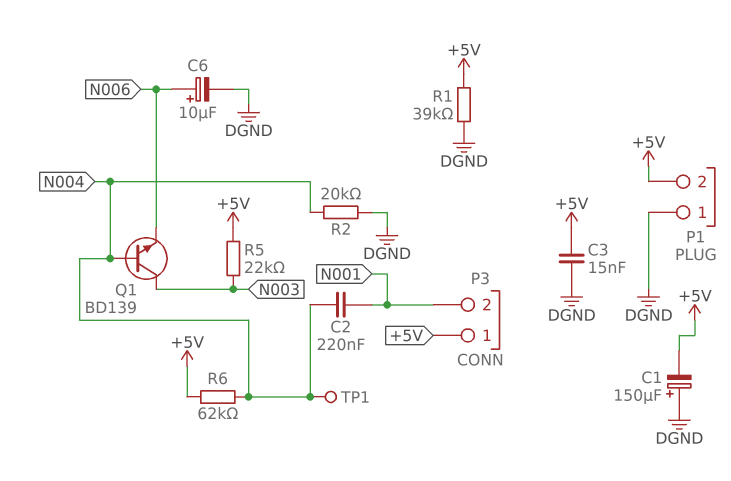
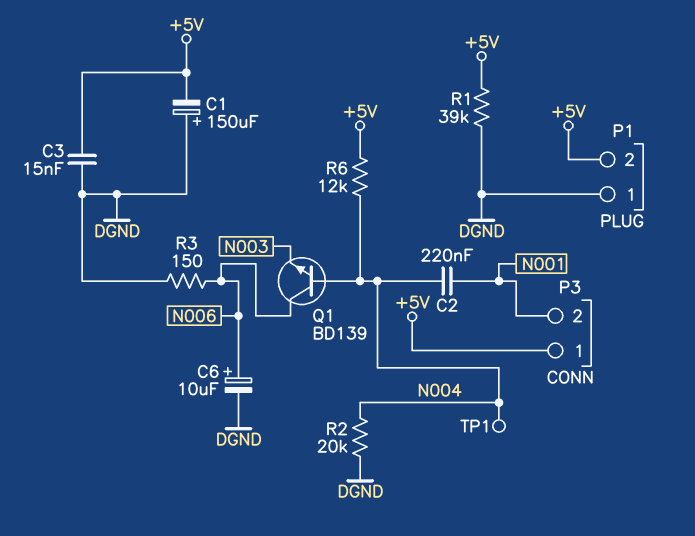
Q1: NPN BD139 (B N004, C N003, E N006) -> NPN BD139 (B N004, C N006, E N003)
R3: none -> 150 (DGND, N006)
R5: 22k (+5V, N003) -> none
R6: 62k (+5V, N004) -> 12k (+5V, N004)

